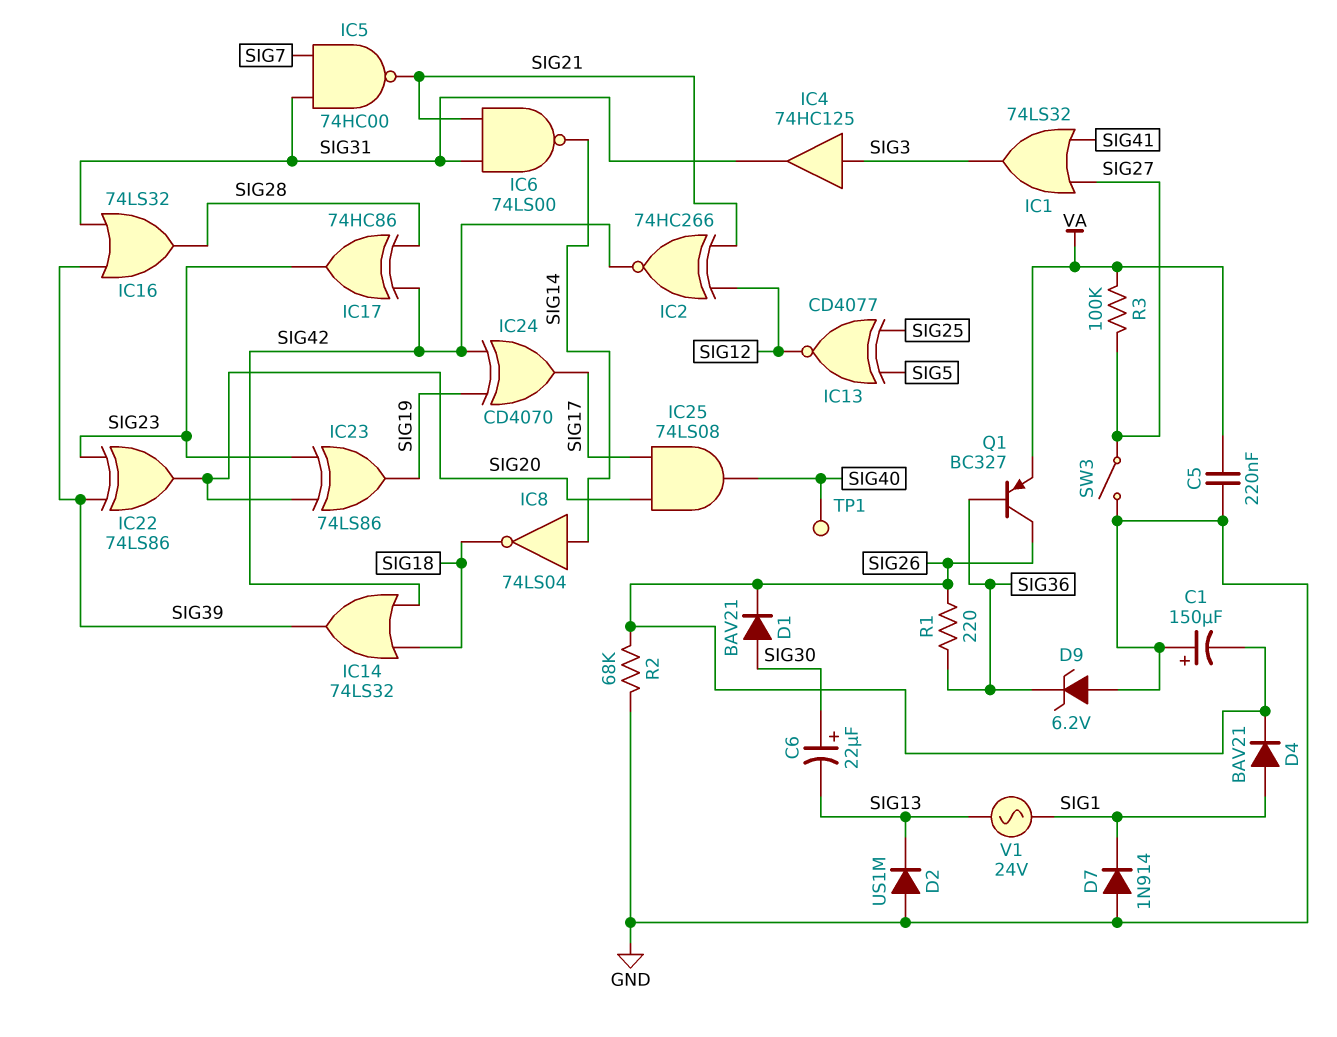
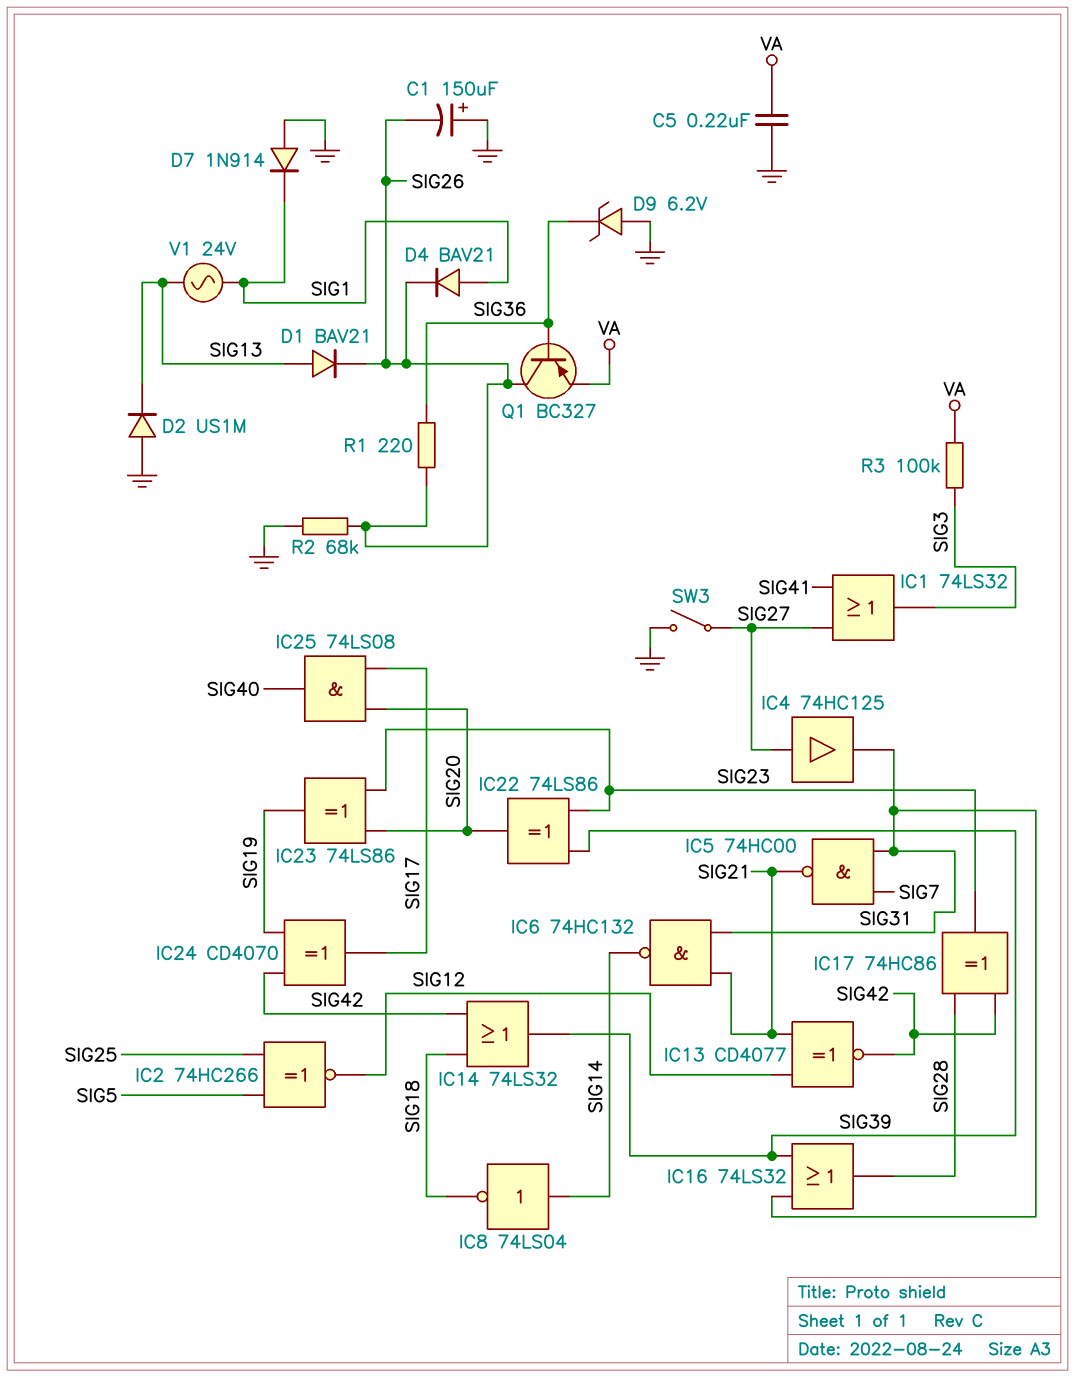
C6: 22uF (plus SIG30, minus SIG13) -> none
D1: diode BAV21 (A SIG30, K SIG26) -> diode BAV21 (A SIG13, K SIG26)
IC2: XNOR 74HC266 (in SIG12, in SIG21, out SIG42) -> XNOR 74HC266 (in SIG5, in SIG25, out SIG12)
IC4: buffer 74HC125 (in SIG3, out SIG31) -> buffer 74HC125 (in SIG27, out SIG31)
IC6: NAND 74LS00 (in SIG21, in SIG31, out SIG14) -> NAND 74HC132 (in SIG21, in SIG31, out SIG14)
IC13: XNOR CD4077 (in SIG5, in SIG25, out SIG12) -> XNOR CD4077 (in SIG12, in SIG21, out SIG42)
R3: 100k (SIG27, VA) -> 100k (SIG3, VA)
TP1: test point (SIG40) -> none

